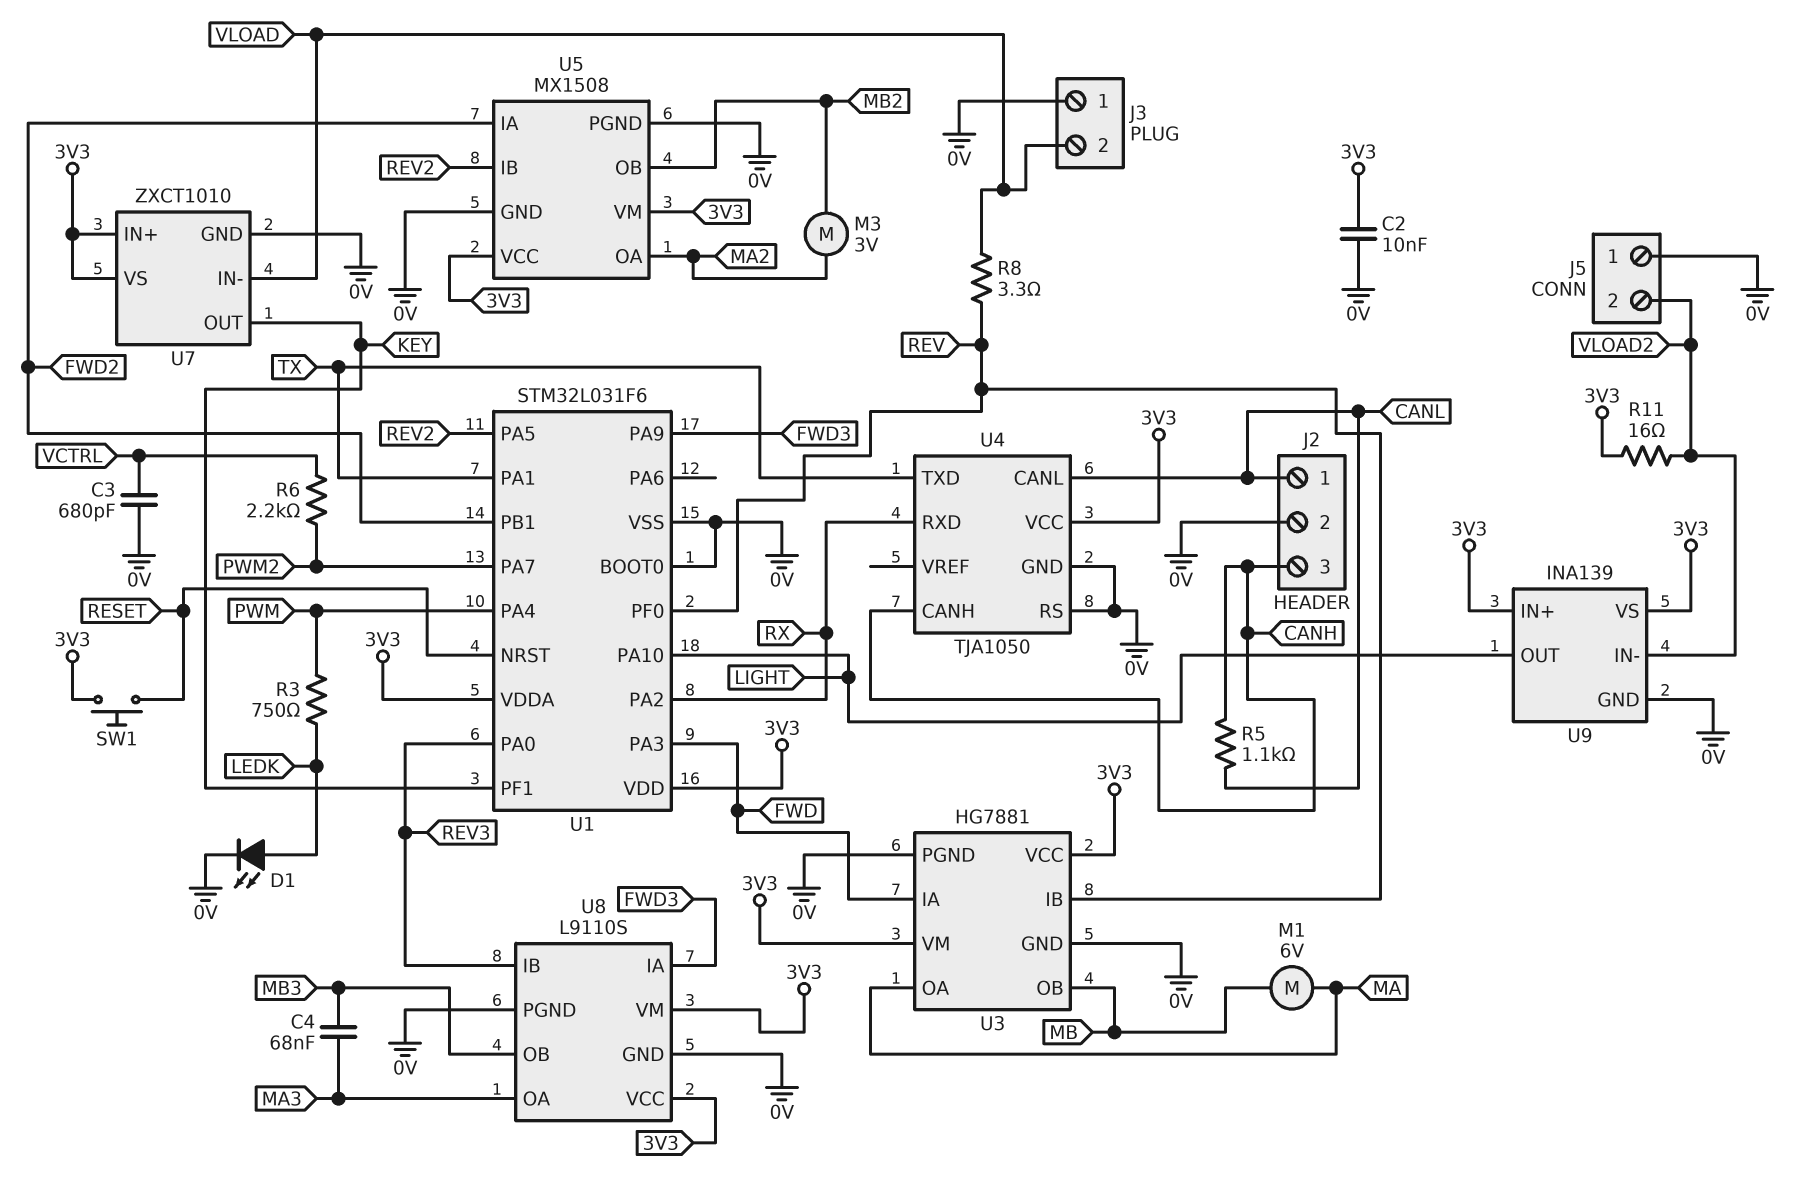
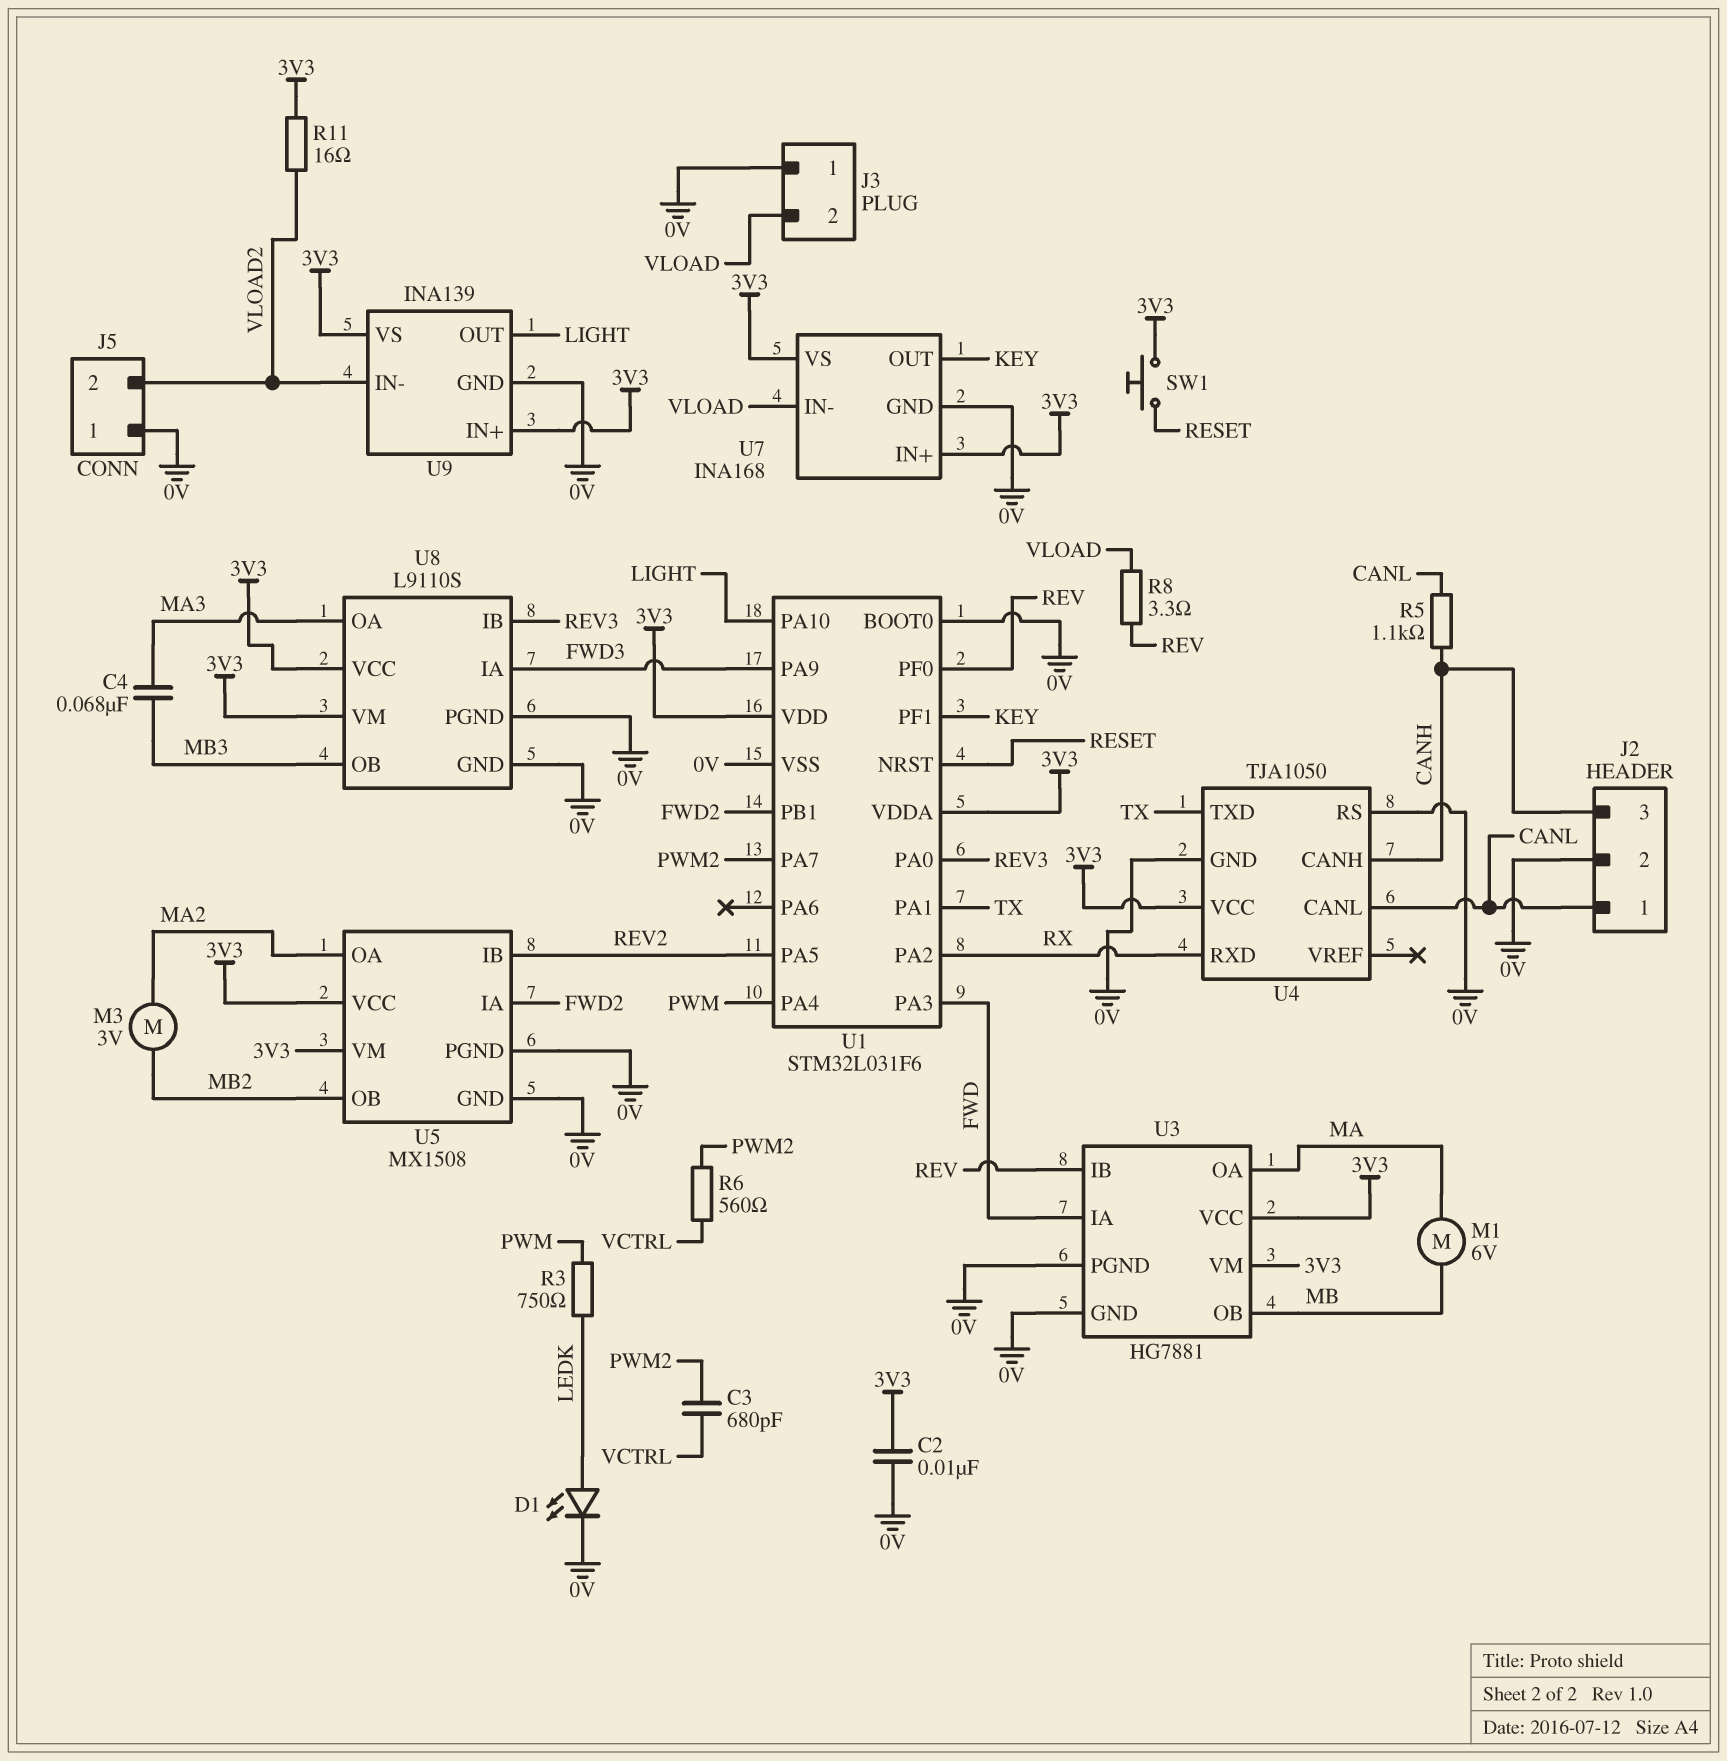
C3: 680pF (0V, VCTRL) -> 680pF (PWM2, VCTRL)
R6: 2.2k (PWM2, VCTRL) -> 560 (PWM2, VCTRL)
U7: ZXCT1010 -> INA168

